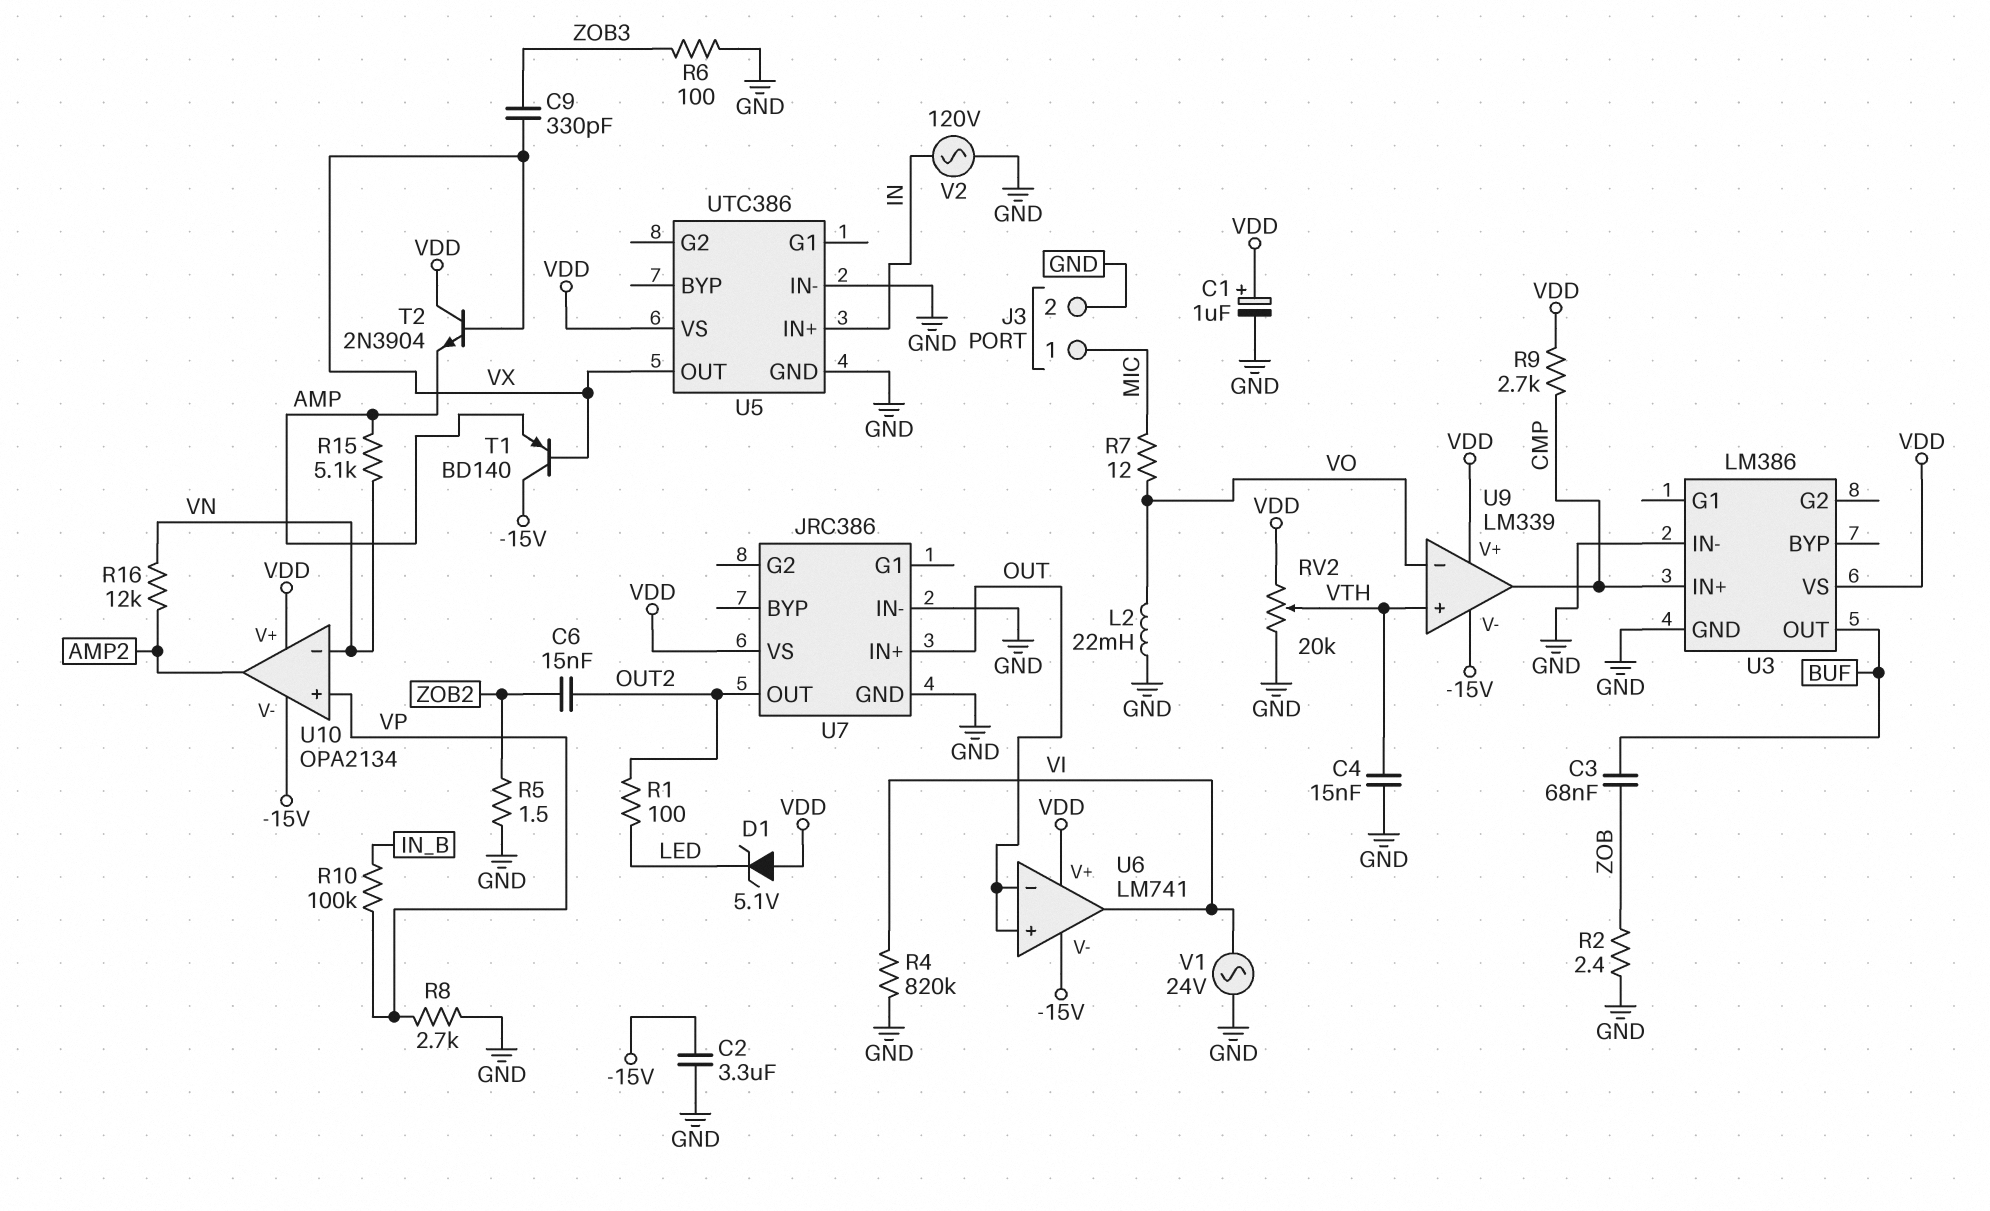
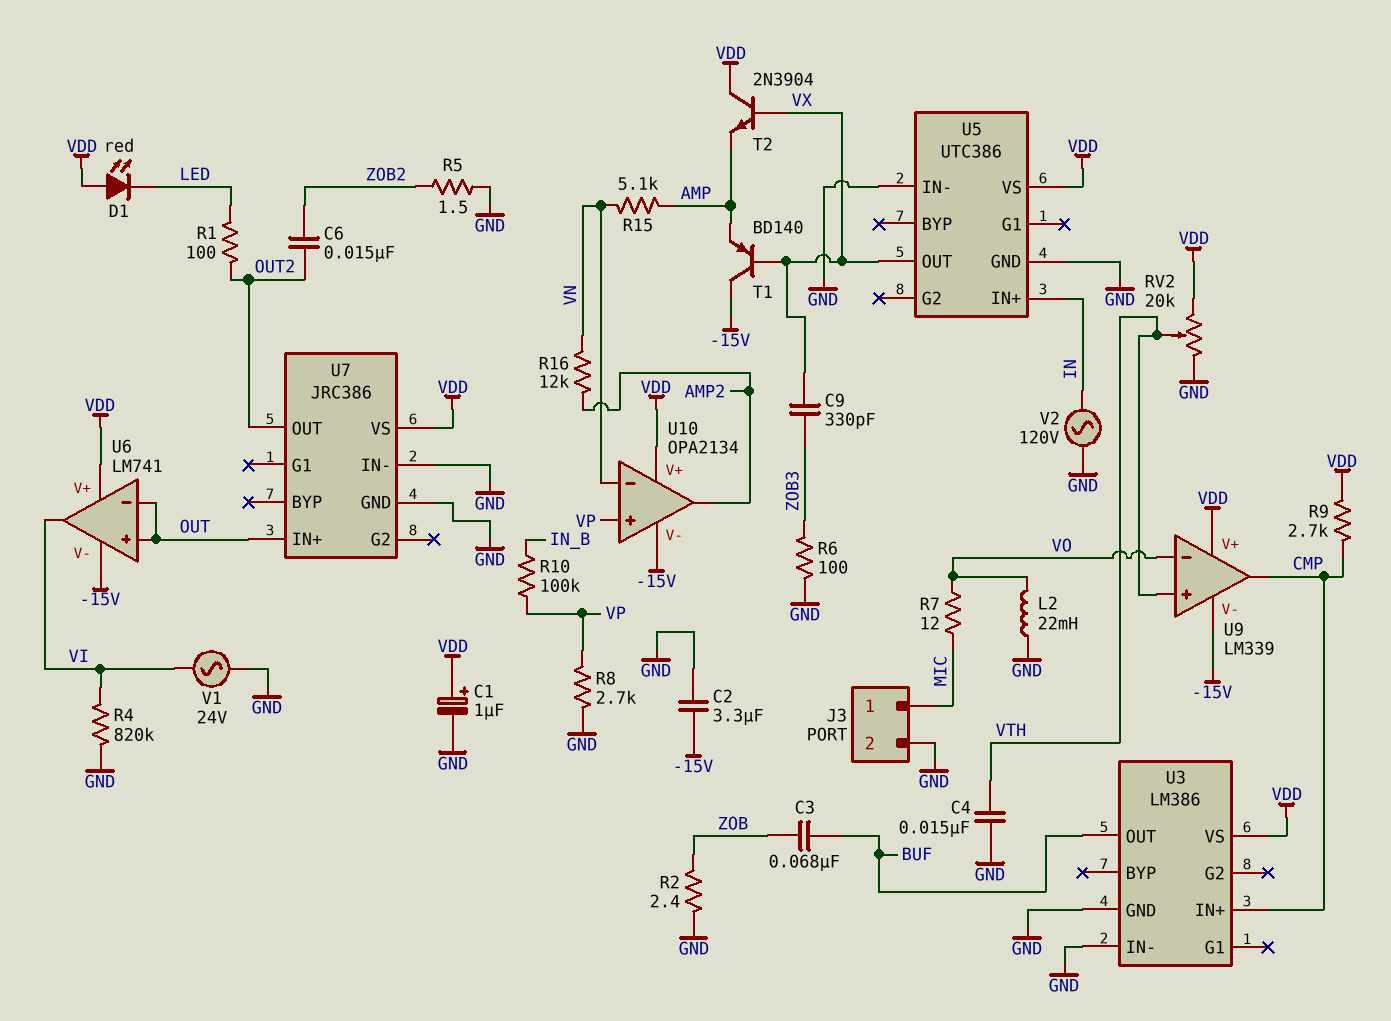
D1: zener 5.1V (A VDD, K LED) -> LED red (A VDD, K LED)

